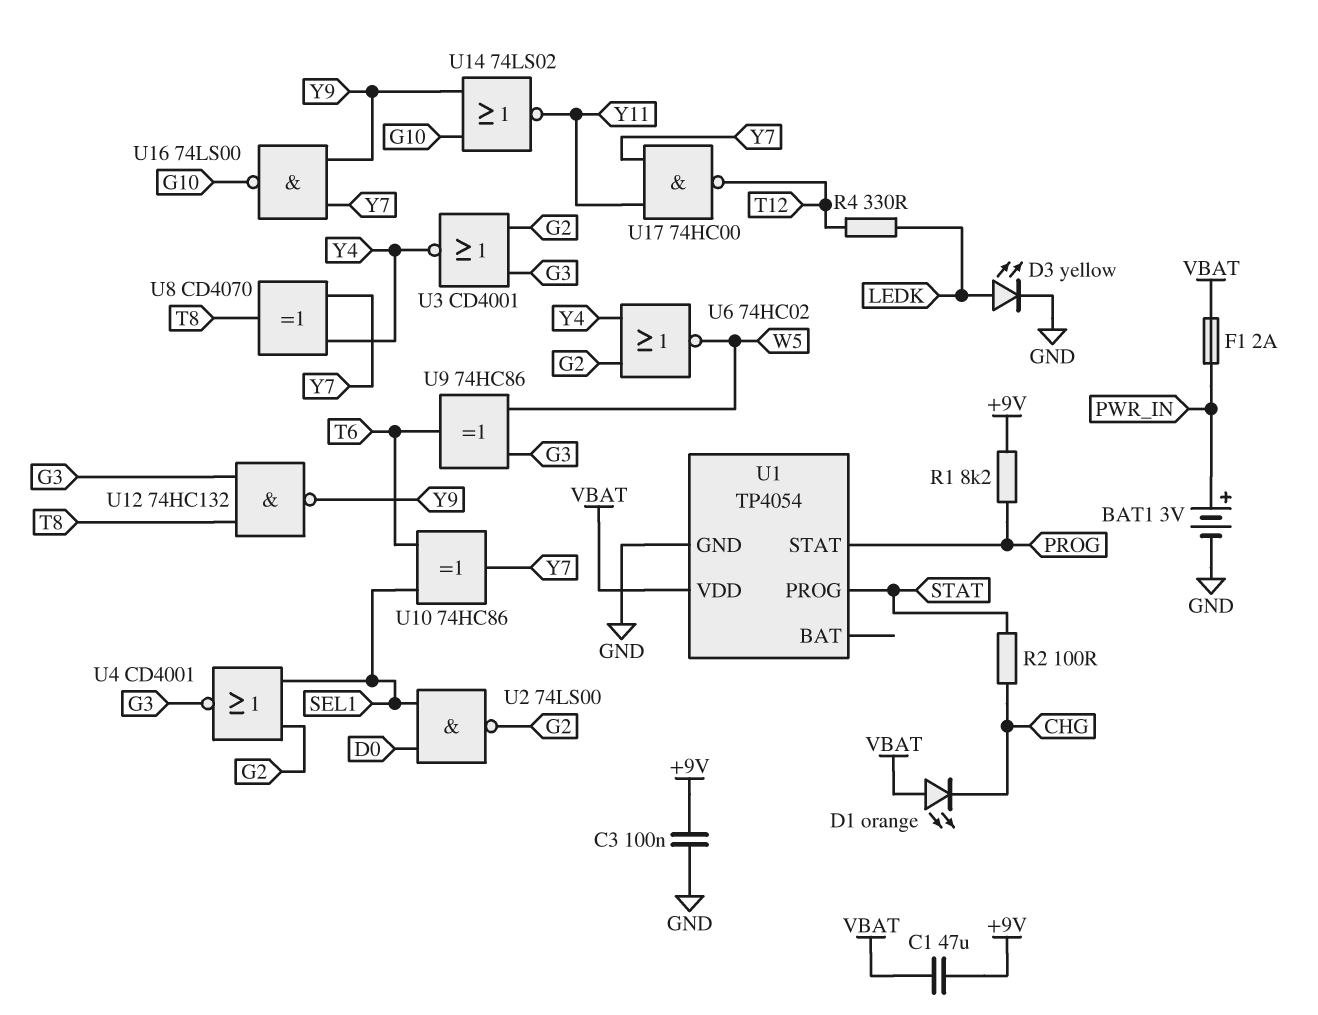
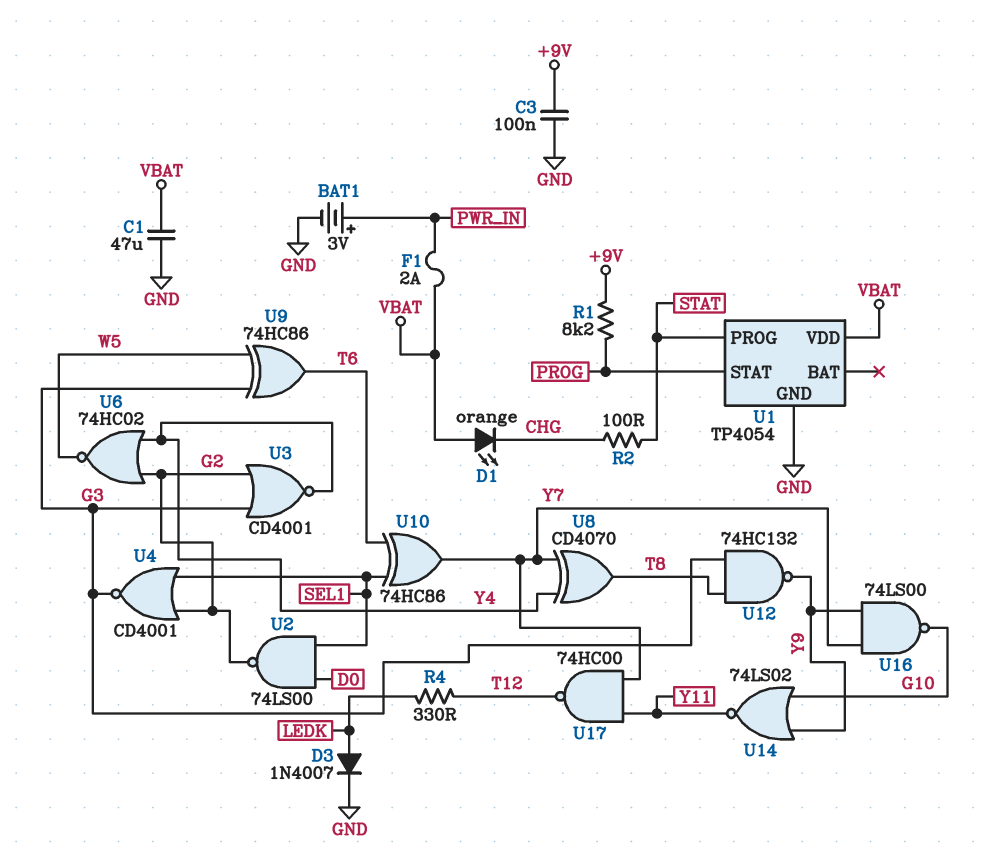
C1: 47uF (+9V, VBAT) -> 47uF (GND, VBAT)
D3: LED yellow (A LEDK, K GND) -> diode 1N4007 (A LEDK, K GND)

